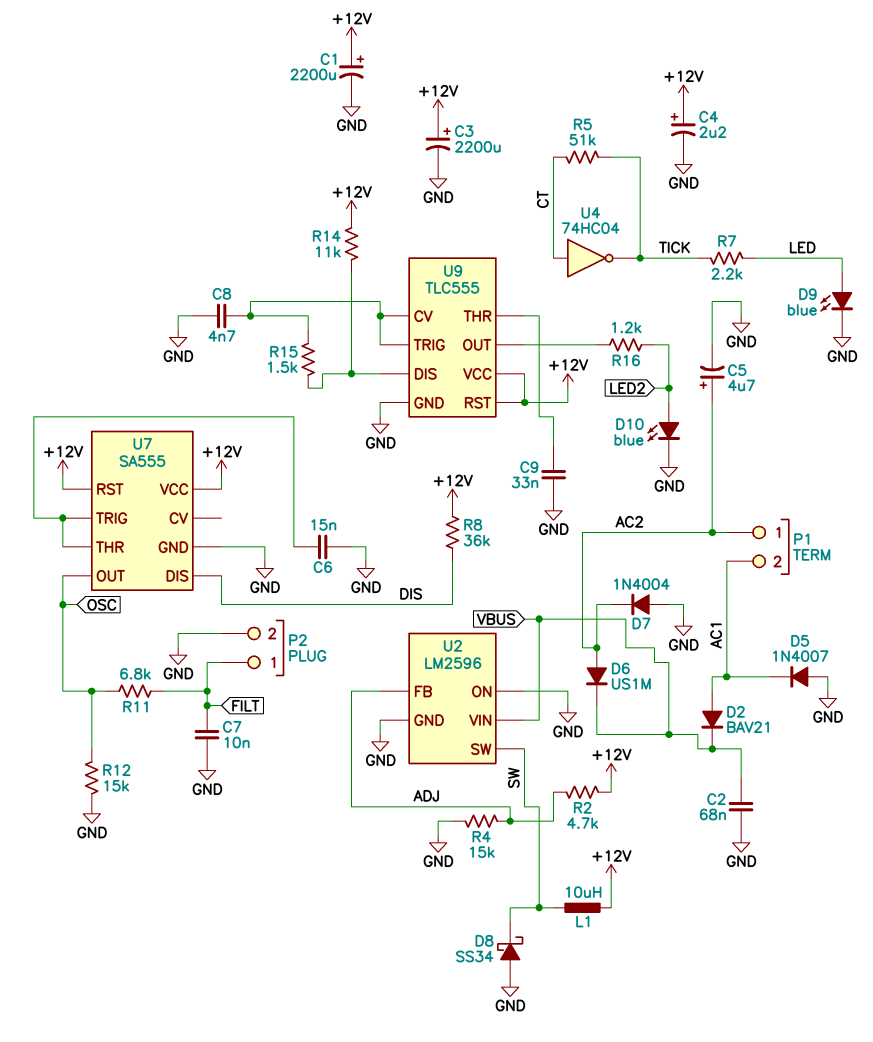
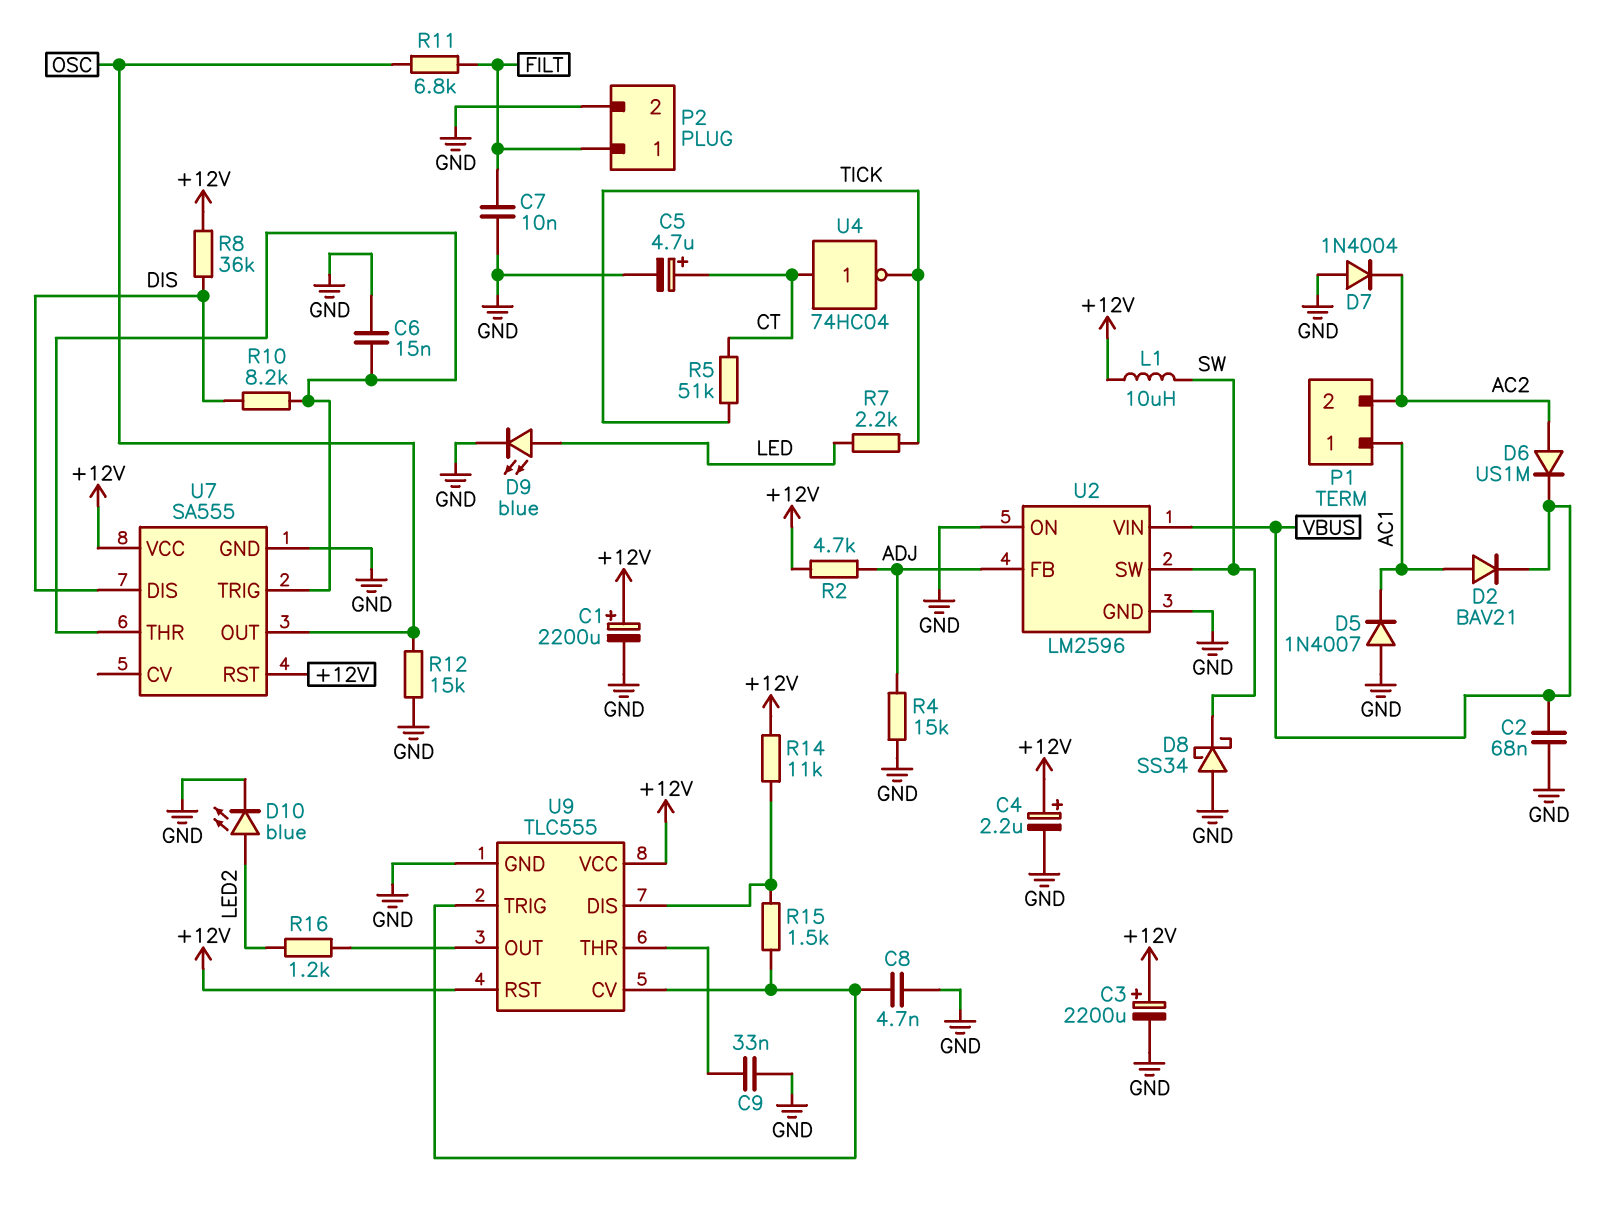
C5: 4.7uF (plus AC2, minus GND) -> 4.7uF (plus CT, minus GND)
P1 pin 1: AC2 -> AC1
P1 pin 2: AC1 -> AC2
R10: none -> 8.2k (DIS, U7/THR)

